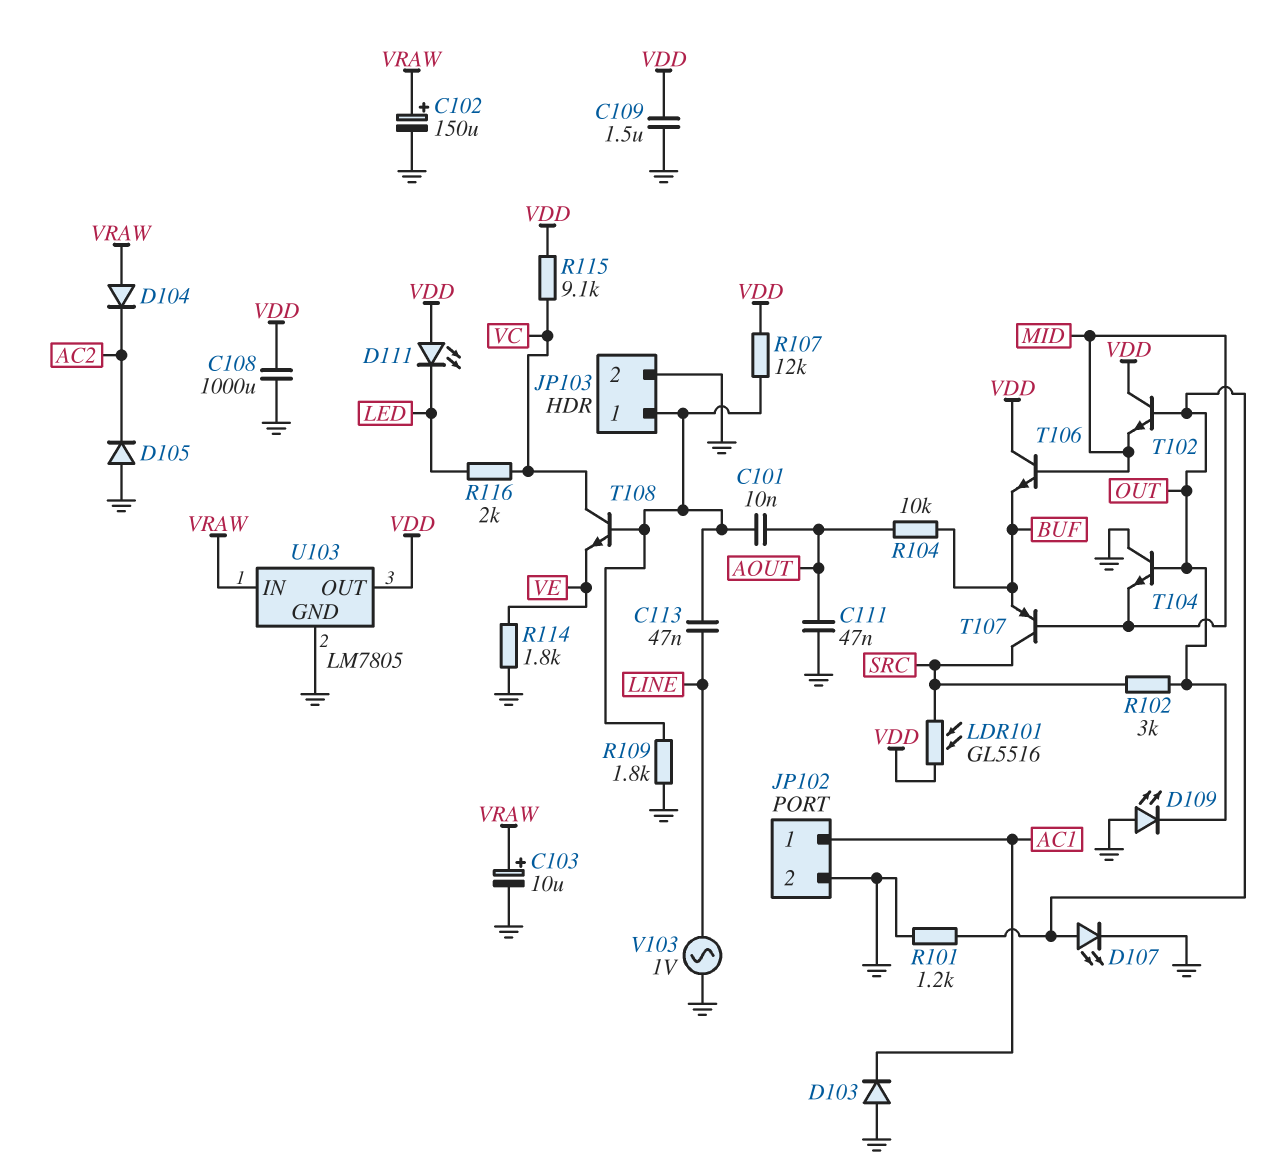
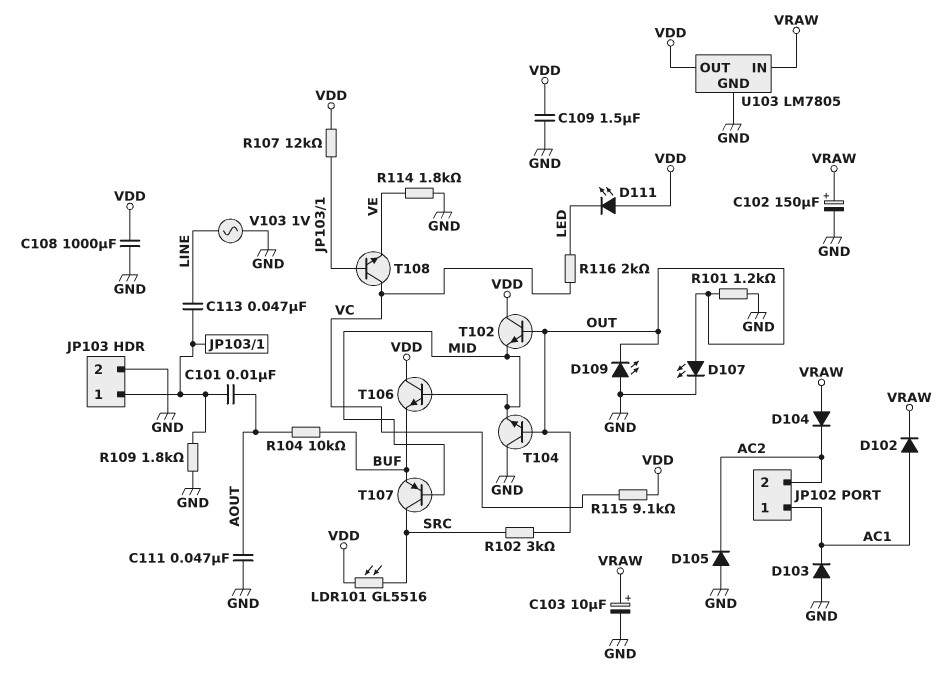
D102: none -> diode (A AC1, K VRAW)
JP102 pin 2: GND -> AC2

